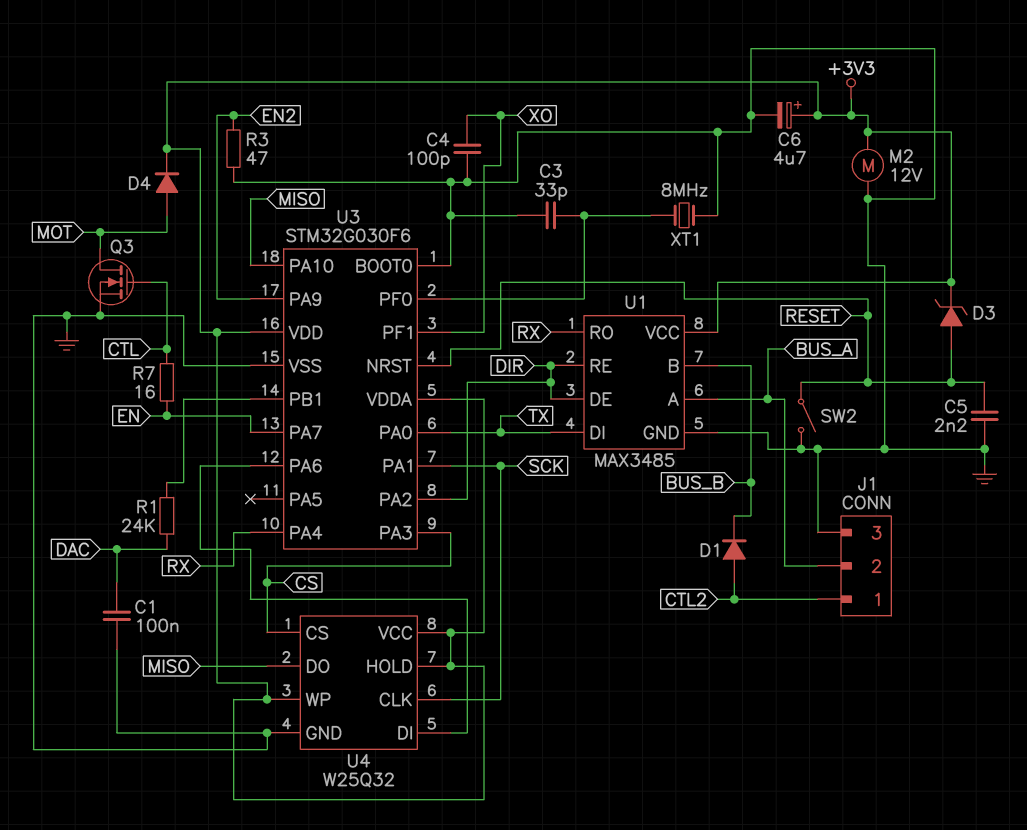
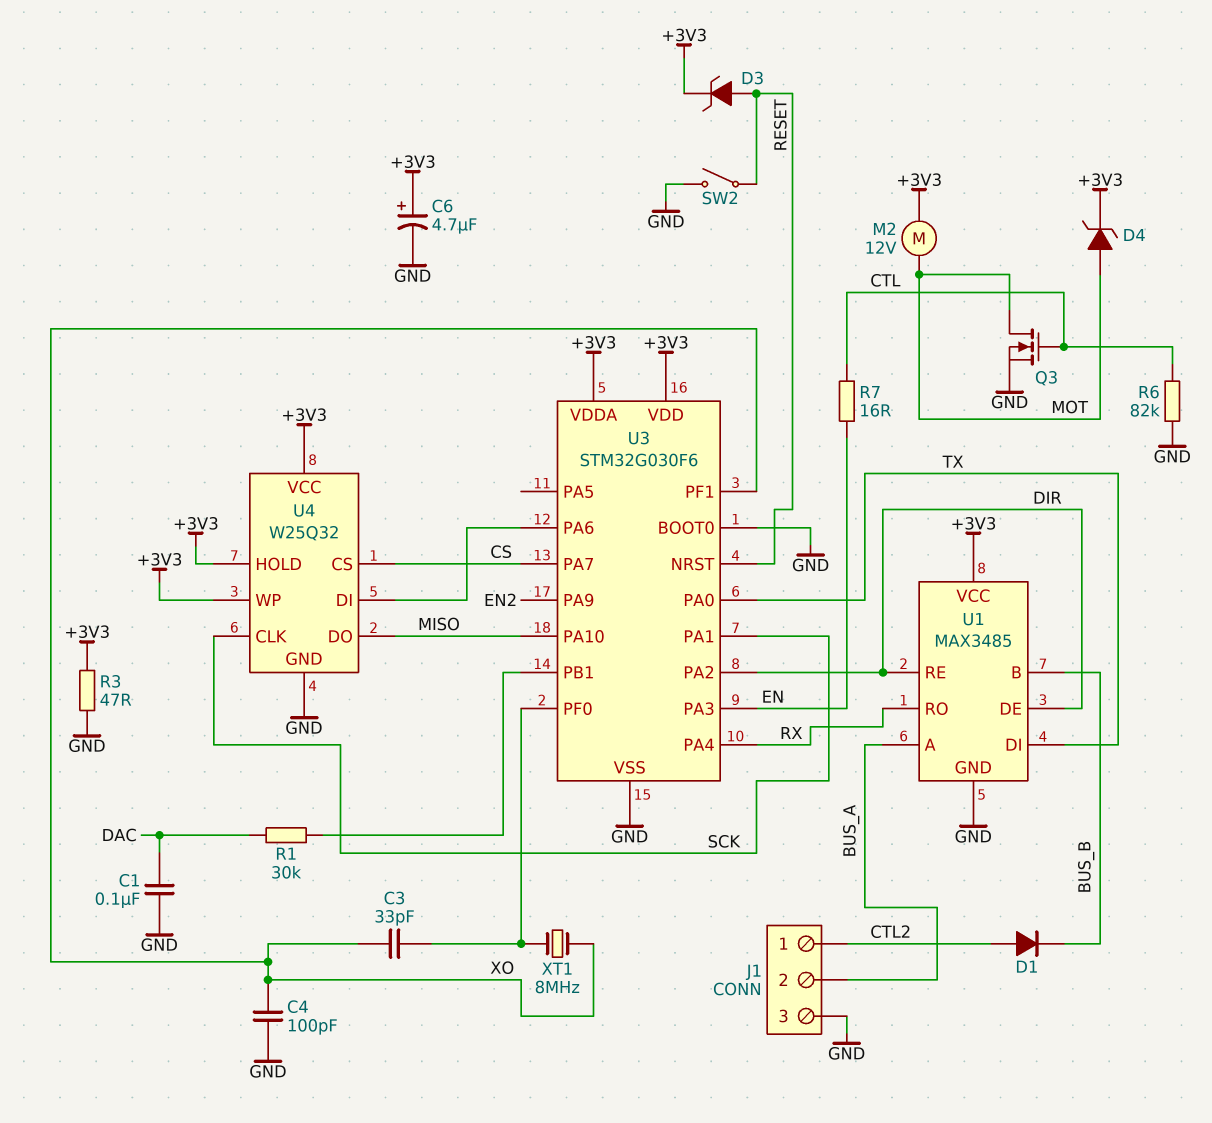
C3: 33pF (GND, U3/PF0) -> 33pF (U3/PF0, XO)
C5: 2.2nF (GND, RESET) -> none
D4: diode (A MOT, K +3V3) -> zener (A MOT, K +3V3)
M2: motor 12V (+3V3, GND) -> motor 12V (+3V3, MOT)
R1: 24k (DAC, U3/PB1) -> 30k (DAC, U3/PB1)
R3: 47 (EN2, GND) -> 47 (+3V3, GND)
R6: none -> 82k (CTL, GND)
U3 pin PA3: CS -> EN
U3 pin PA7: EN -> CS
XT1: 8MHz (GND, U3/PF0) -> 8MHz (U3/PF0, XO)

